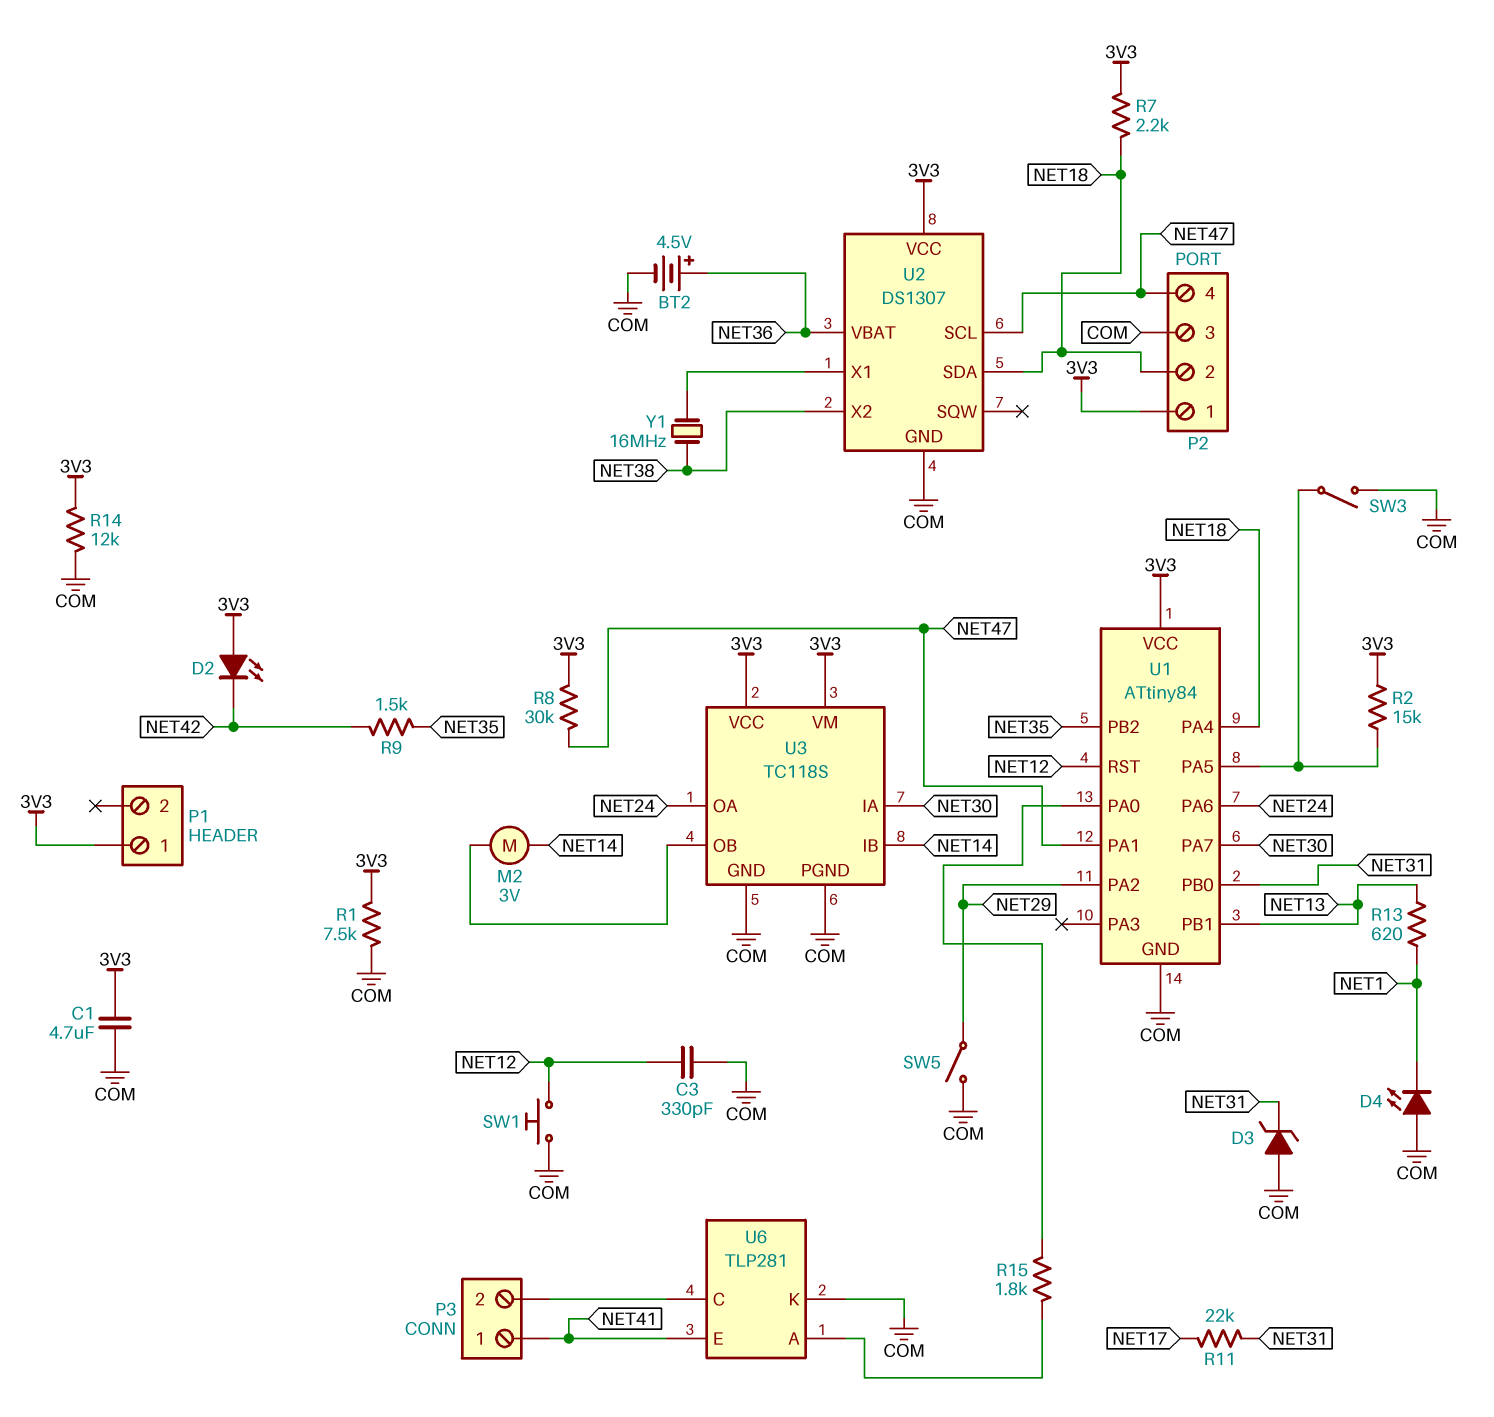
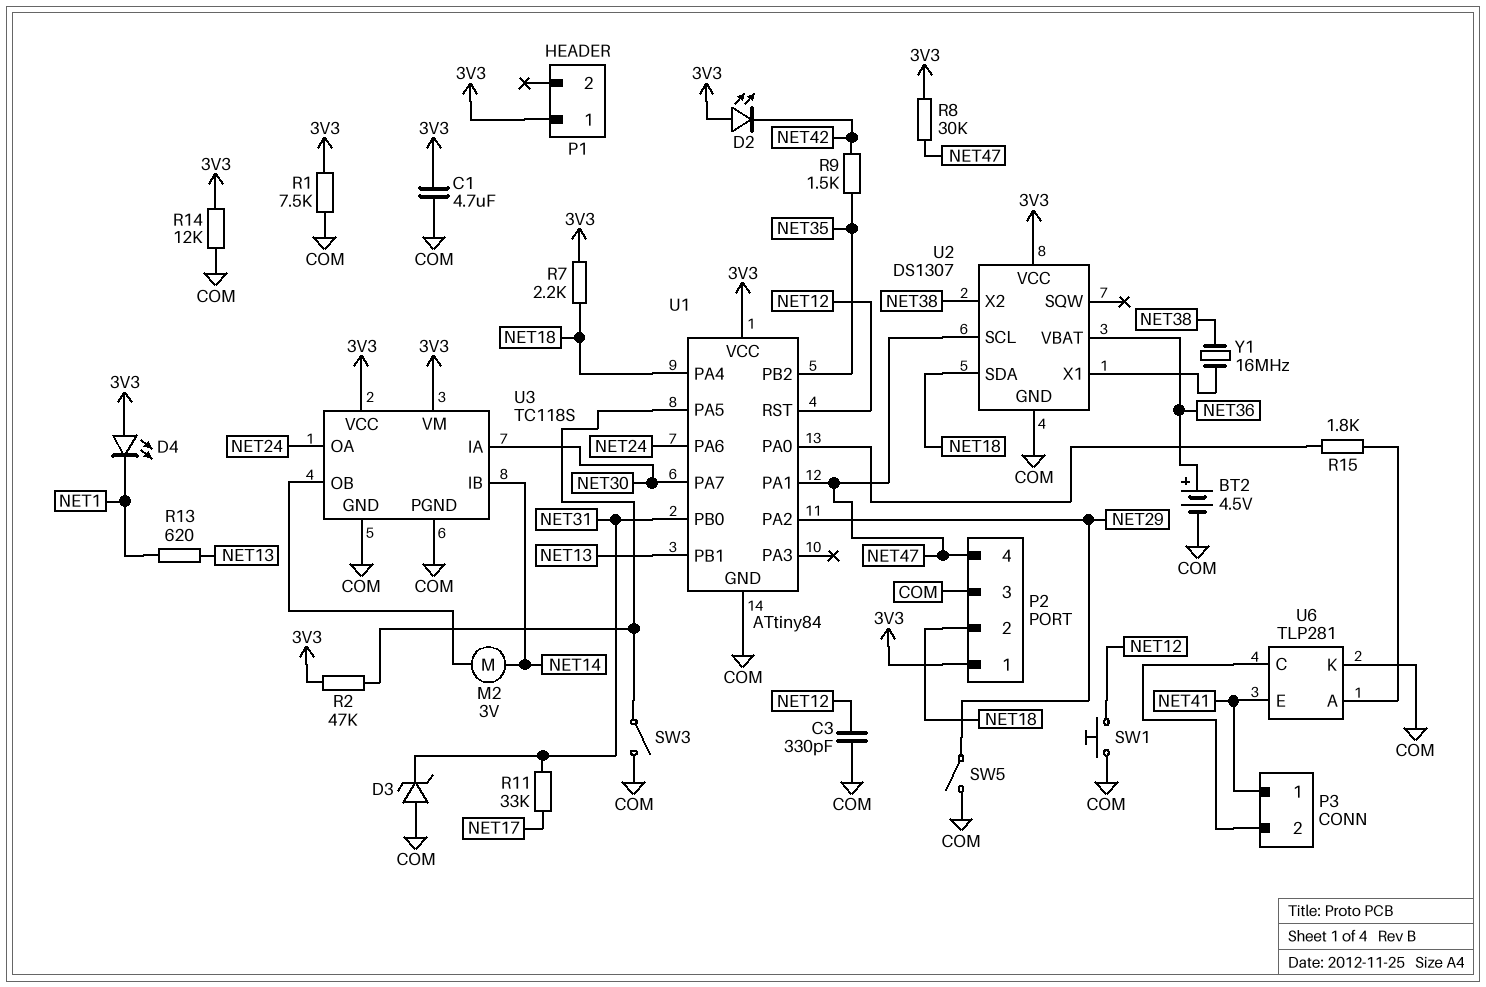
D4: LED (A COM, K NET1) -> LED (A 3V3, K NET1)
R2: 15k (3V3, U1/PA5) -> 47k (3V3, U1/PA5)
R11: 22k (NET17, NET31) -> 33k (NET17, NET31)

